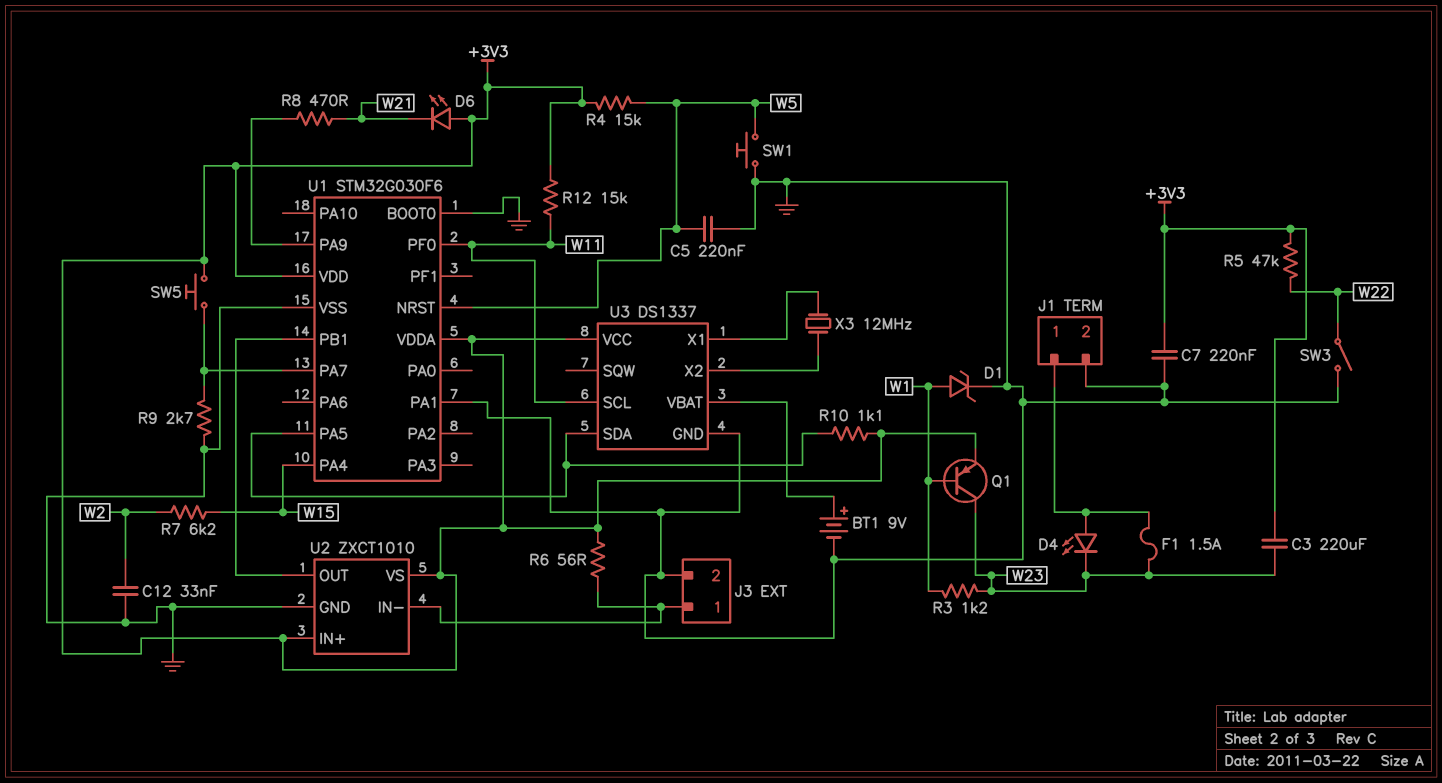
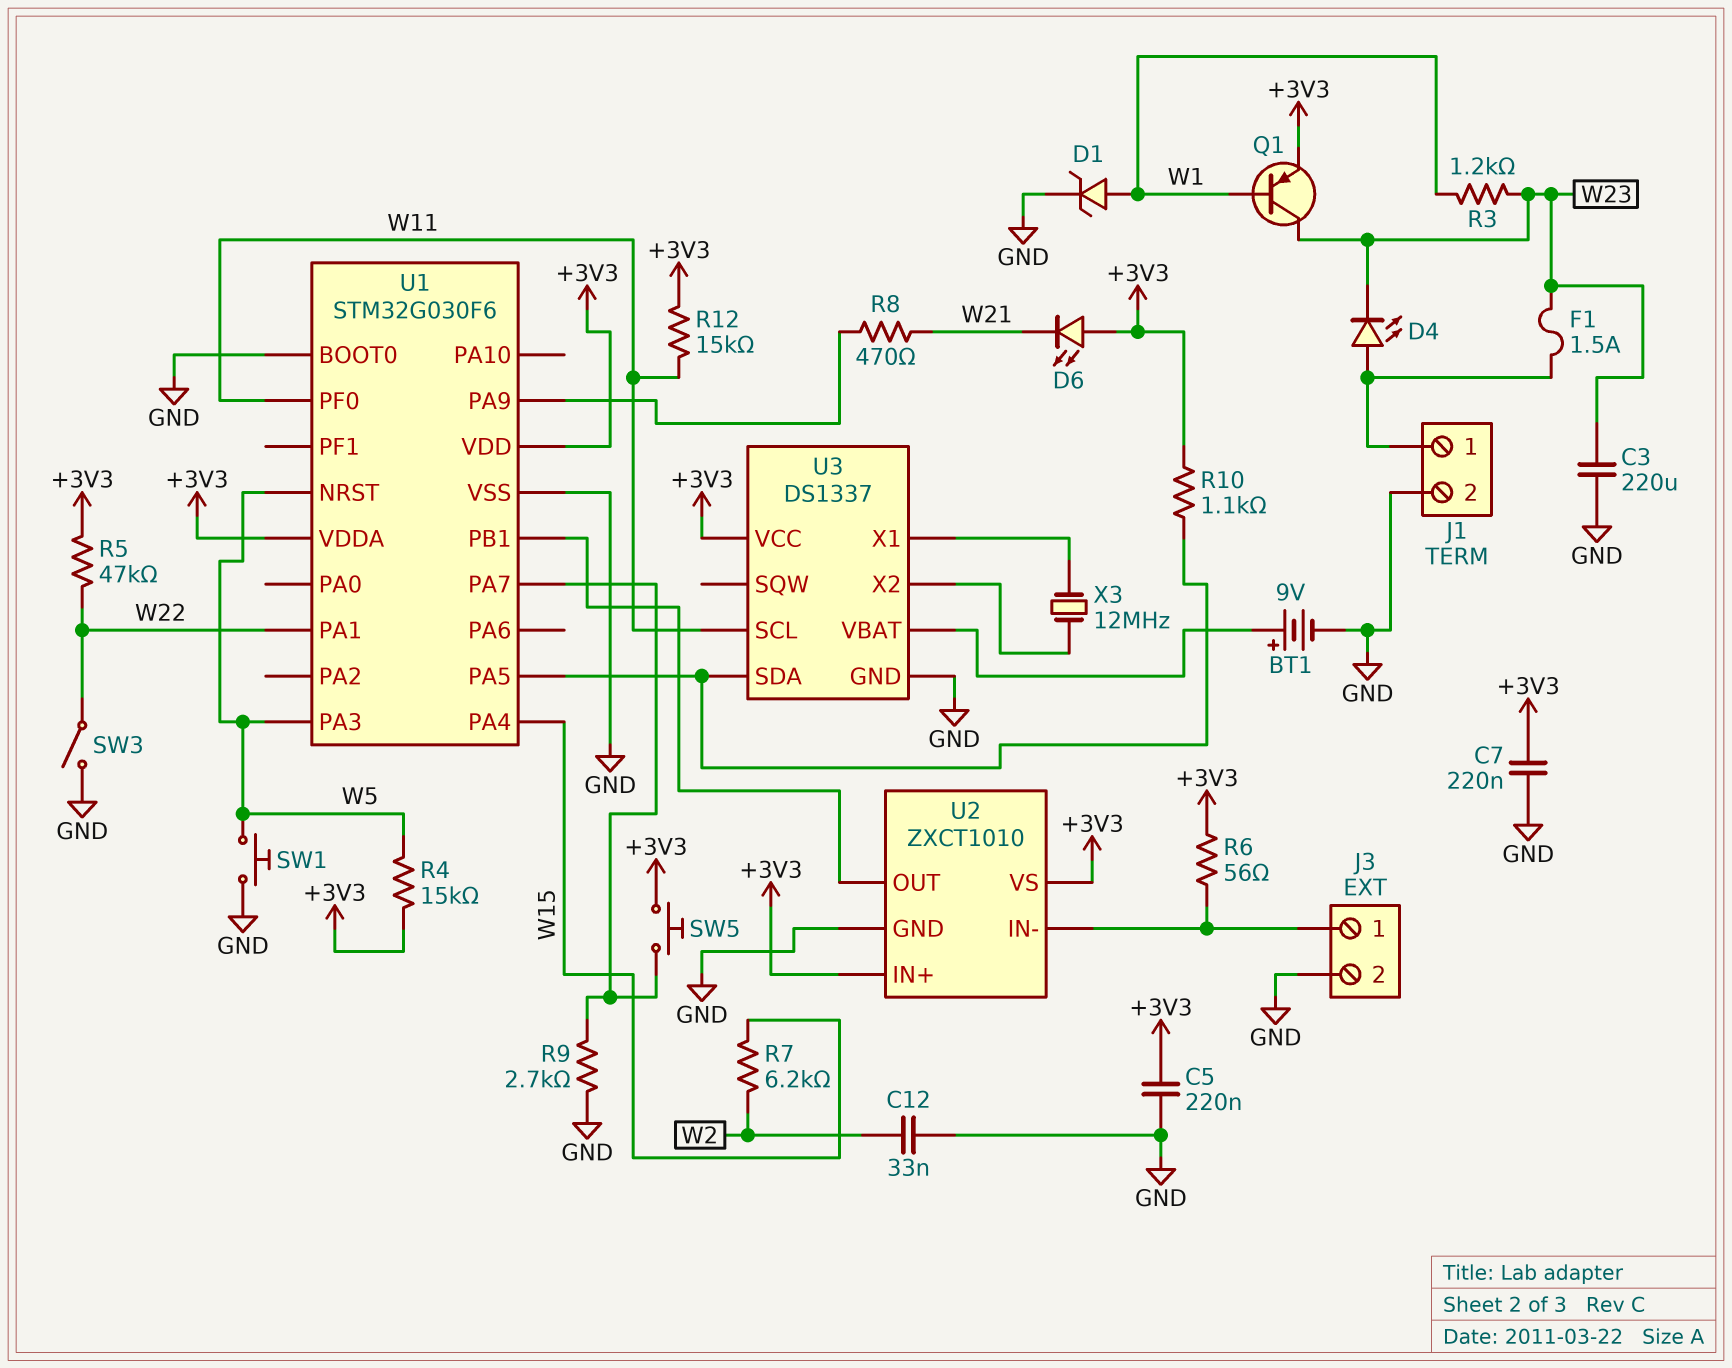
C3: 220uF (+3V3, W23) -> 220uF (GND, W23)
C5: 220nF (GND, W5) -> 220nF (+3V3, GND)
U1 pin PA1: GND -> W22
U1 pin PA3: none -> W5

